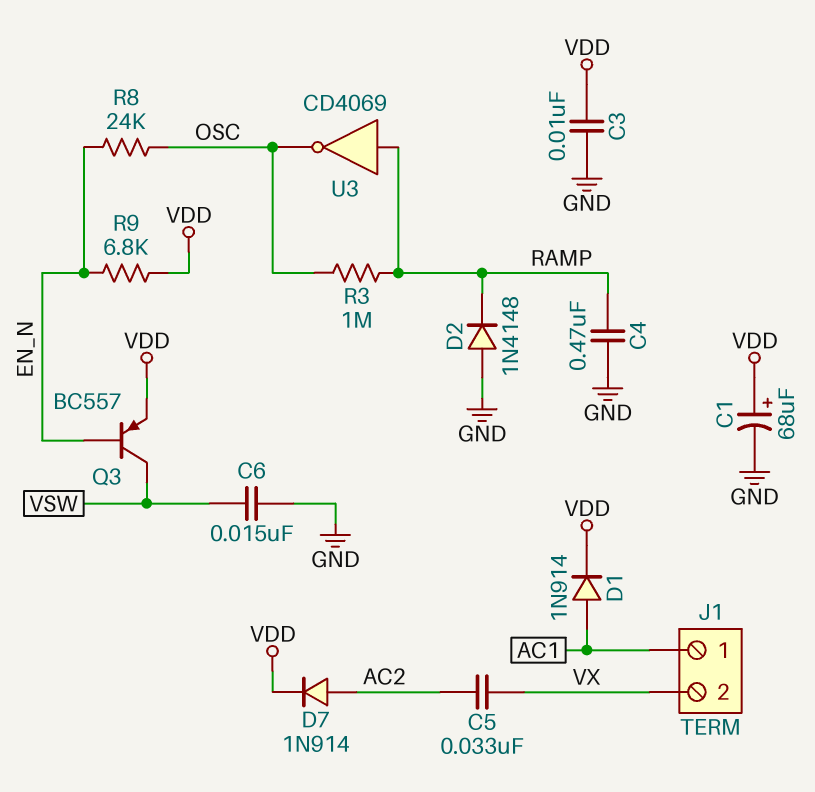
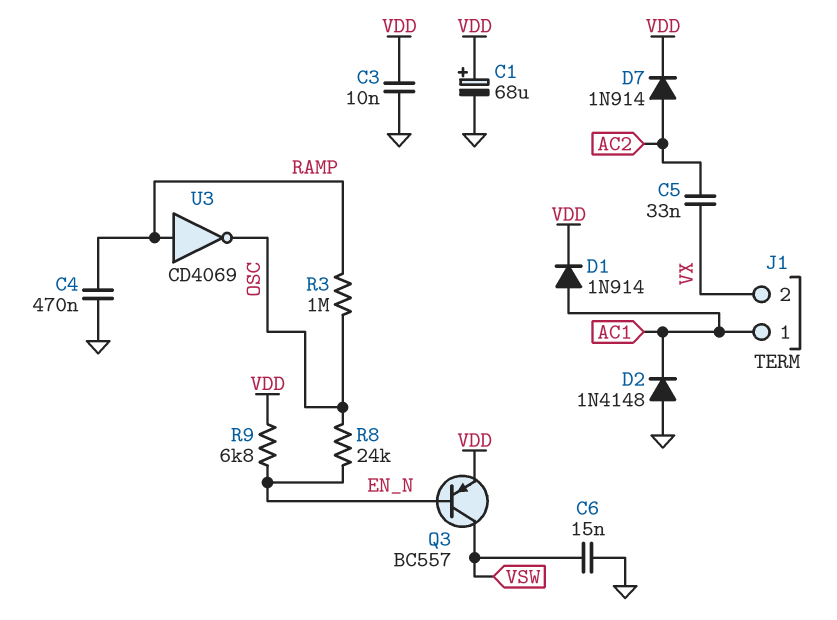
D2: diode 1N4148 (A GND, K RAMP) -> diode 1N4148 (A GND, K AC1)

